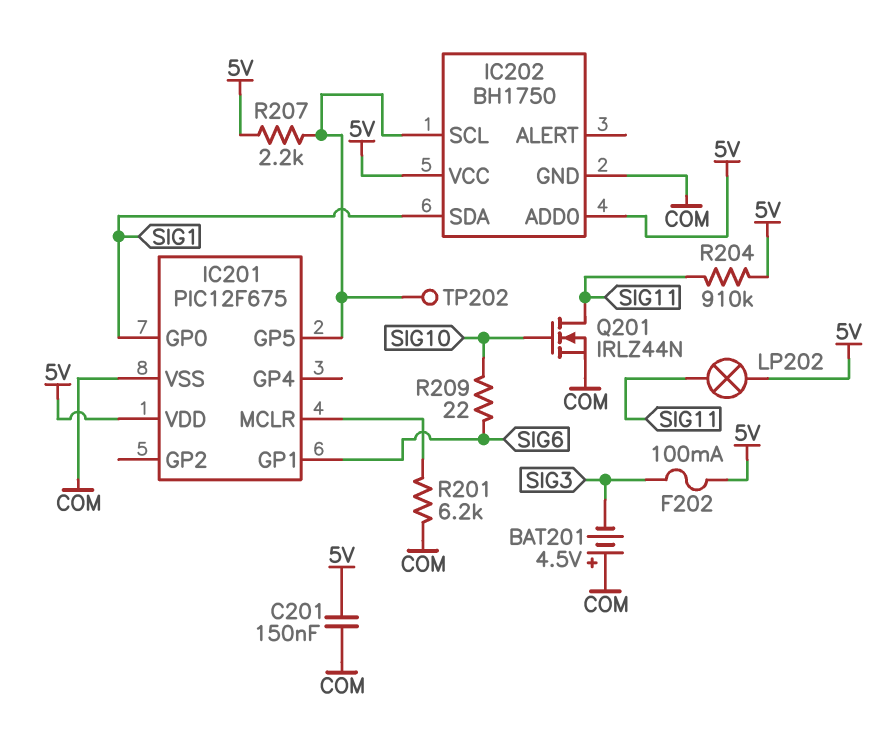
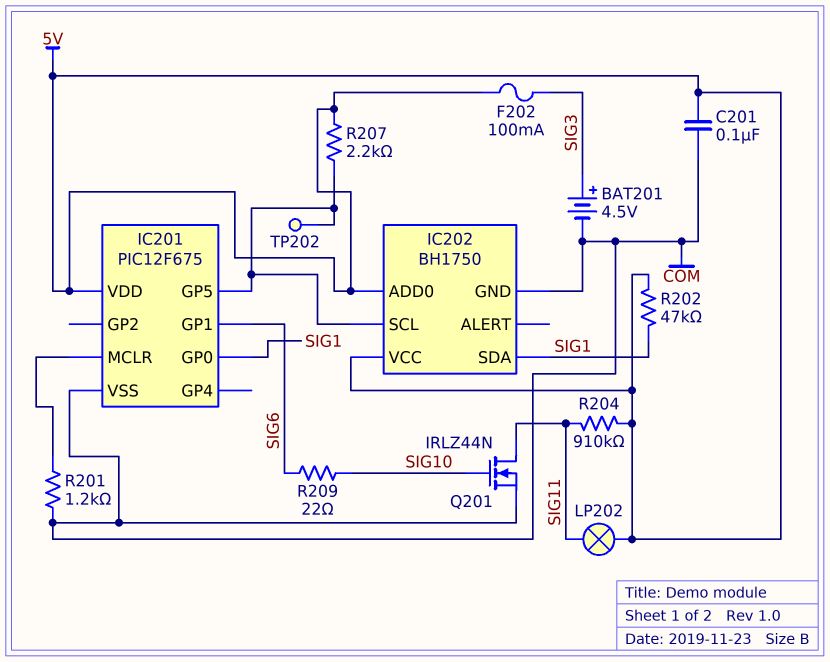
BAT201: 4.5V (plus COM, minus SIG3) -> 4.5V (plus SIG3, minus COM)
C201: 150nF (5V, COM) -> 100nF (5V, COM)
R201: 6.2k (COM, IC201/MCLR) -> 1.2k (COM, IC201/MCLR)
R202: none -> 47k (5V, SIG1)

